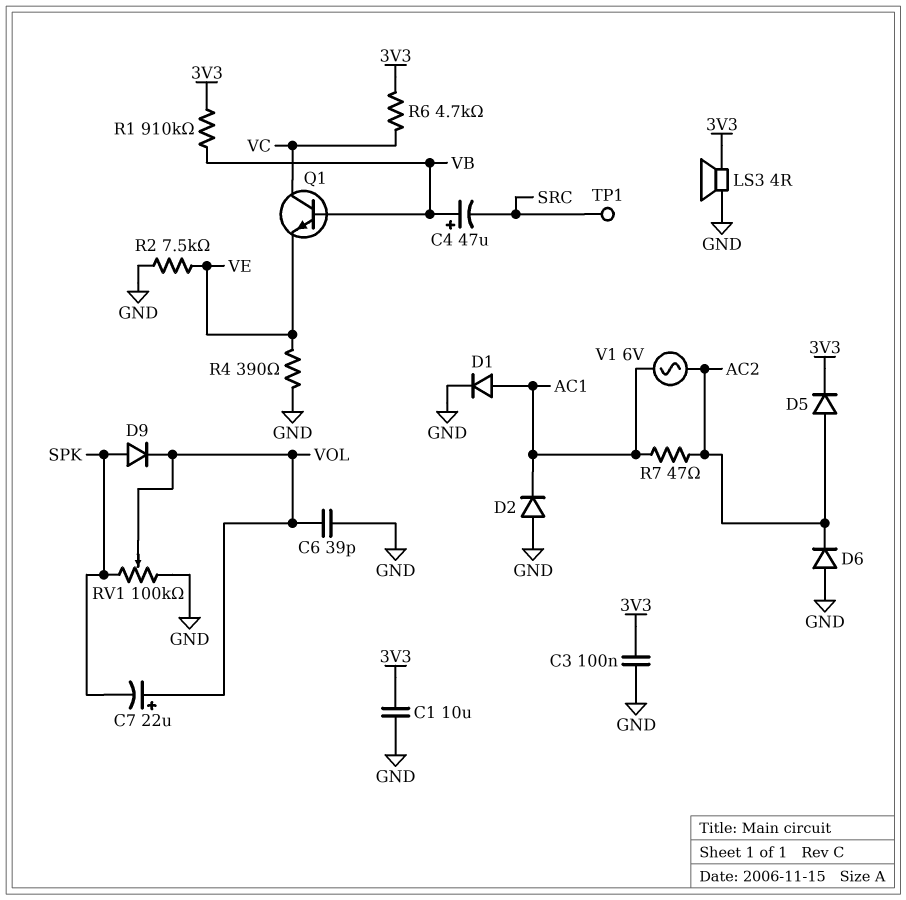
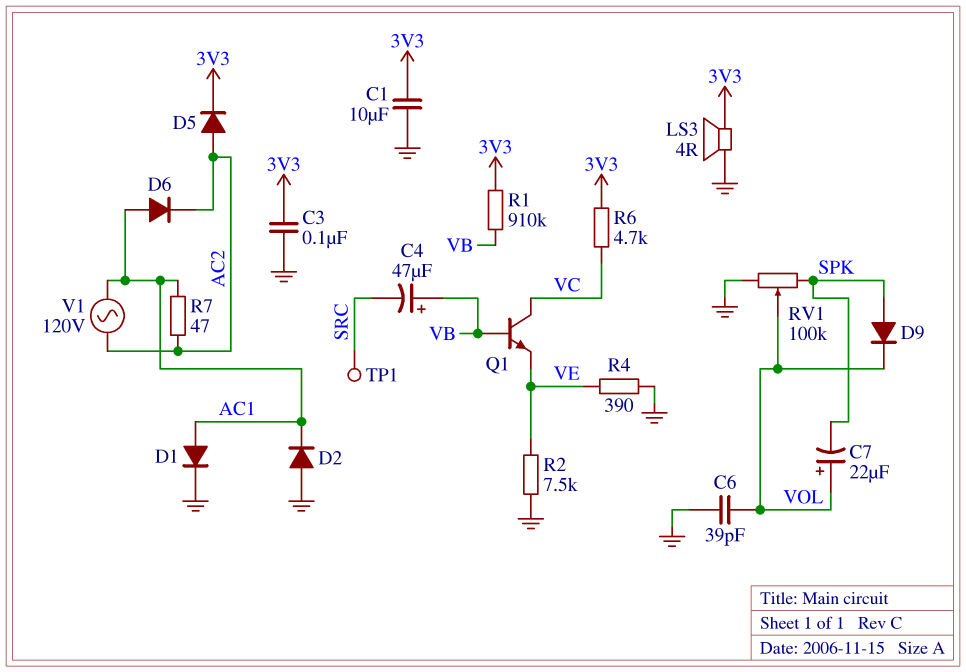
D6: diode (A GND, K AC2) -> diode (A AC1, K AC2)
V1: AC 6V (AC1, AC2) -> AC 120V (AC1, AC2)

